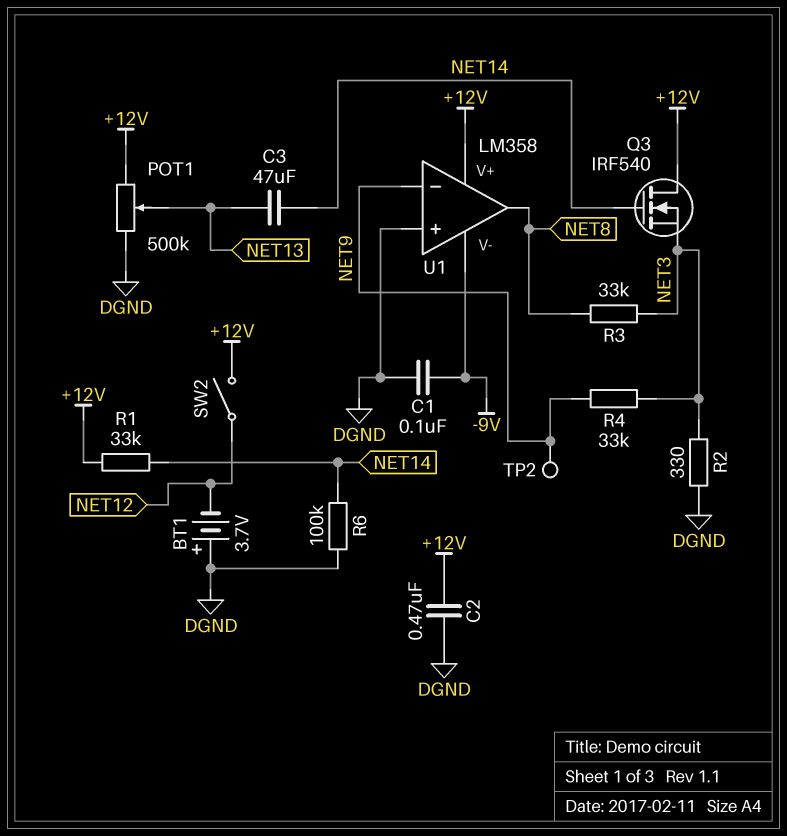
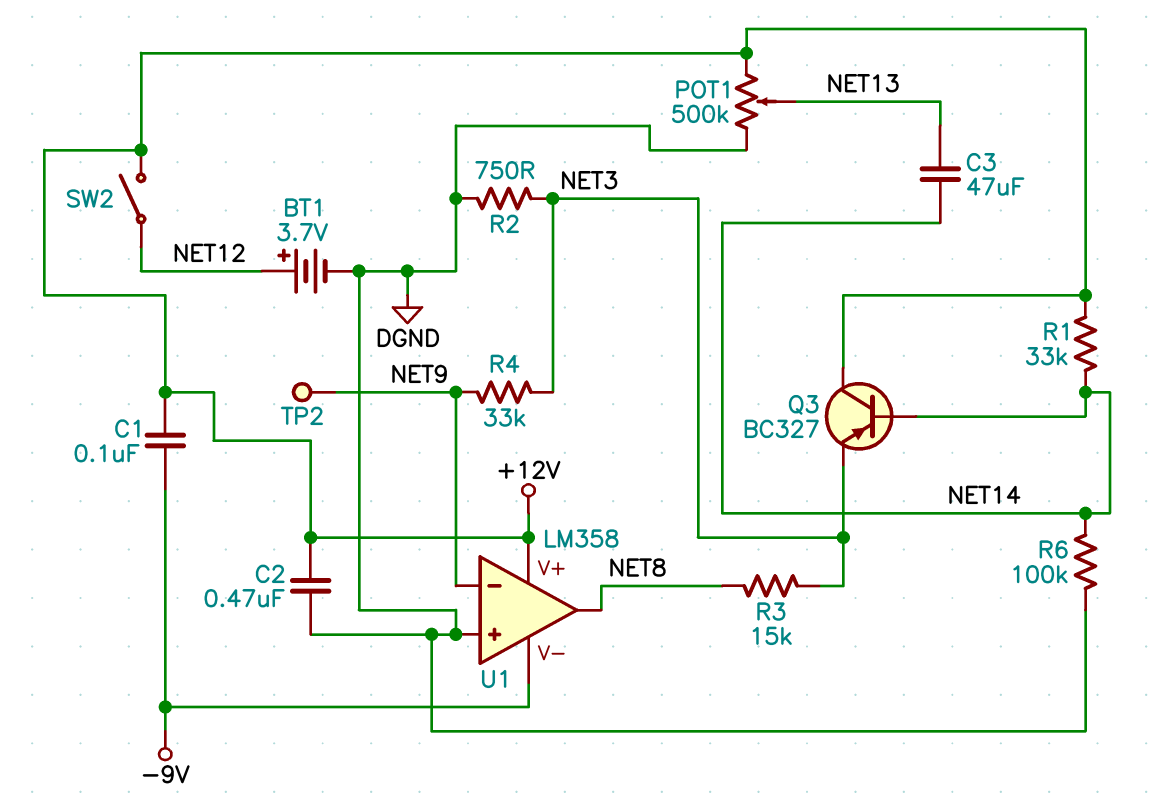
BT1: 3.7V (plus DGND, minus NET12) -> 3.7V (plus NET12, minus DGND)
C1: 100nF (-9V, DGND) -> 100nF (+12V, -9V)
Q3: NMOS IRF540 (G NET14, D +12V, S NET3) -> PNP BC327 (B NET14, C +12V, E NET3)
R2: 330 (DGND, NET3) -> 750 (DGND, NET3)
R3: 33k (NET3, NET8) -> 15k (NET3, NET8)

